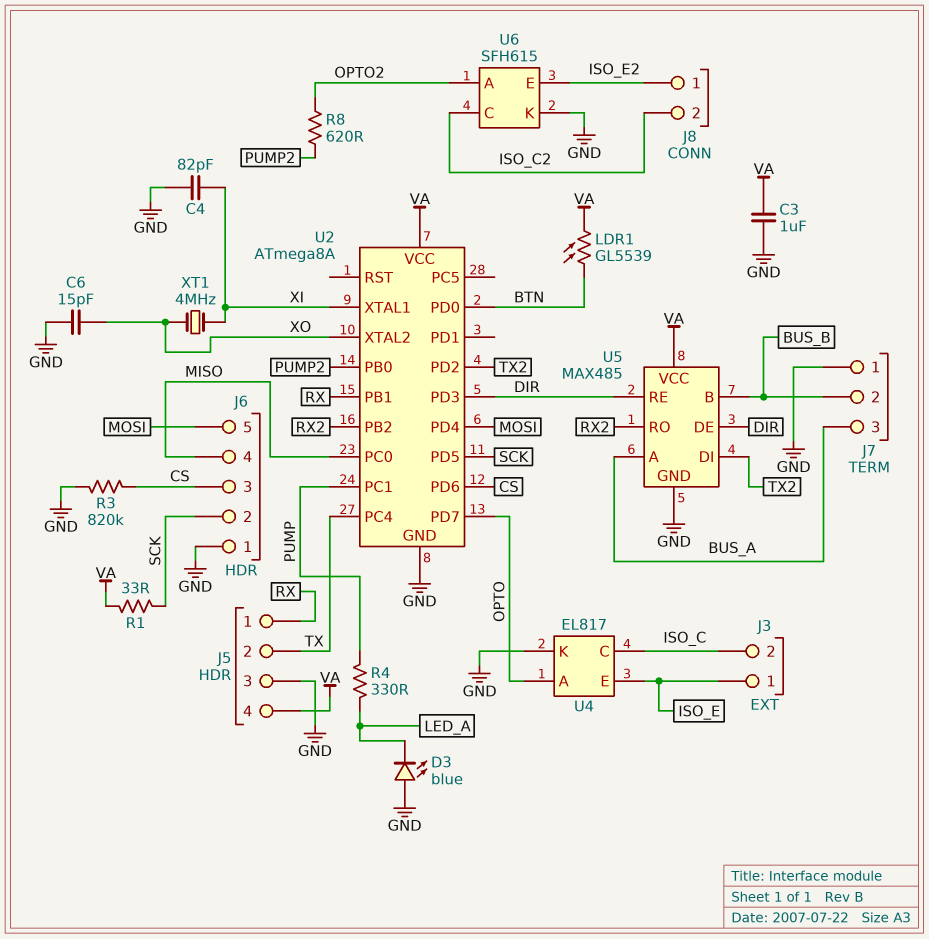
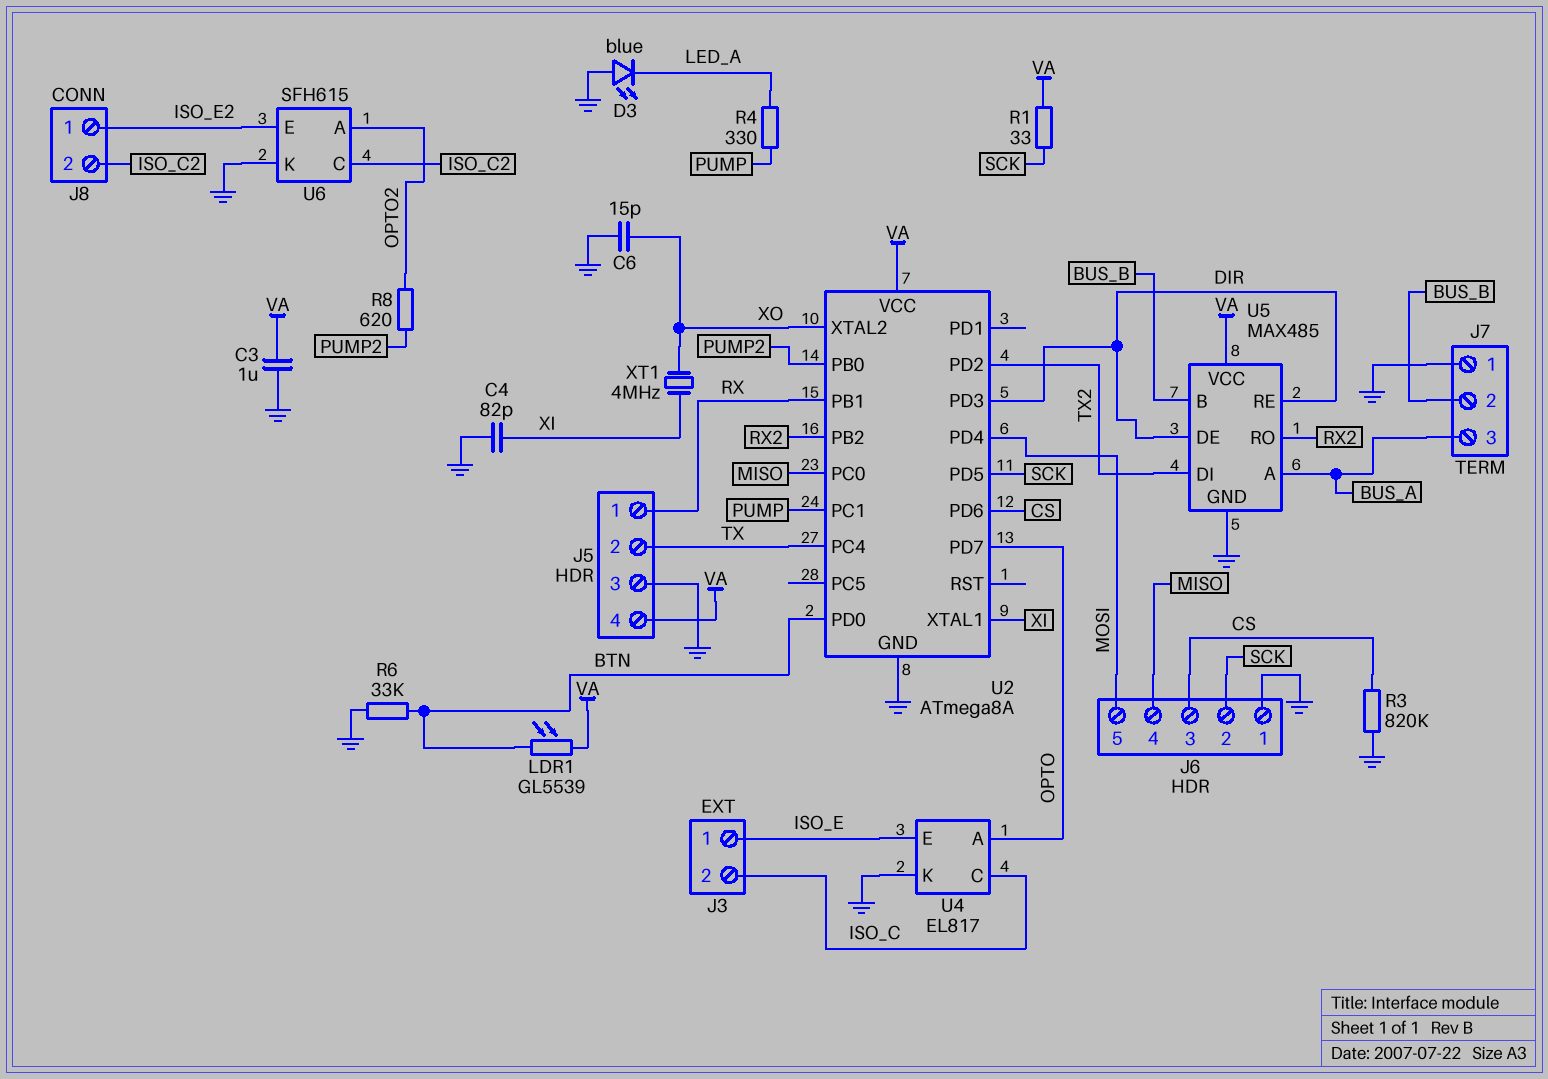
R6: none -> 33k (BTN, GND)

